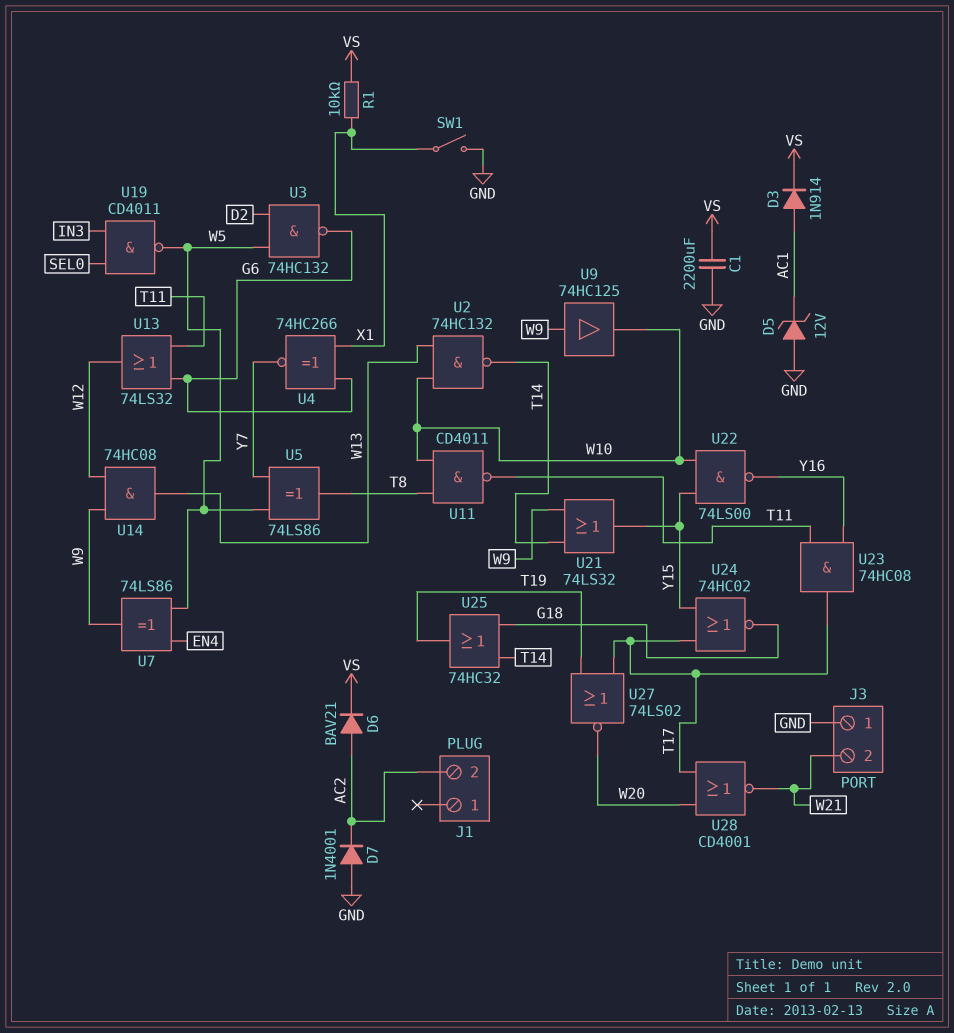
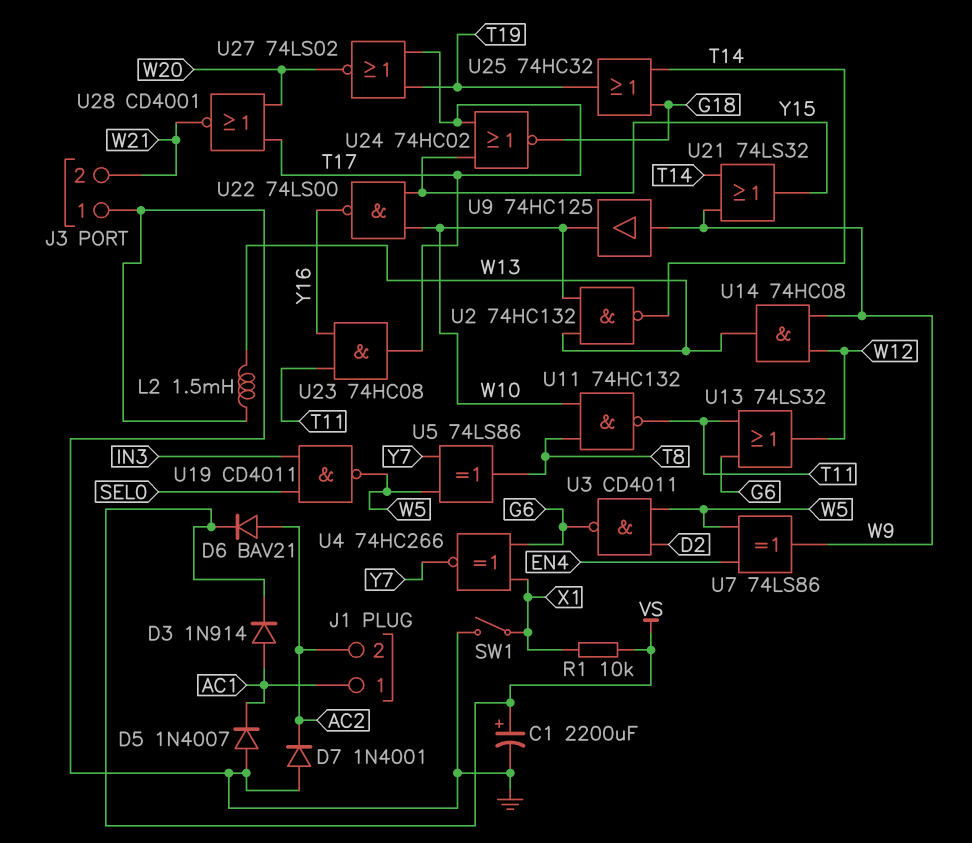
C1: 2200uF (GND, VS) -> 2200uF (plus VS, minus GND)
D5: zener 12V (A GND, K AC1) -> diode 1N4007 (A GND, K AC1)
J1 pin 1: none -> AC1
L2: none -> 1.5mH (GND, W13)
U3: NAND 74HC132 (in D2, in W5, out G6) -> NAND CD4011 (in D2, in W5, out G6)
U11: NAND CD4011 (in T8, in W10, out T11) -> NAND 74HC132 (in T8, in W10, out T11)

